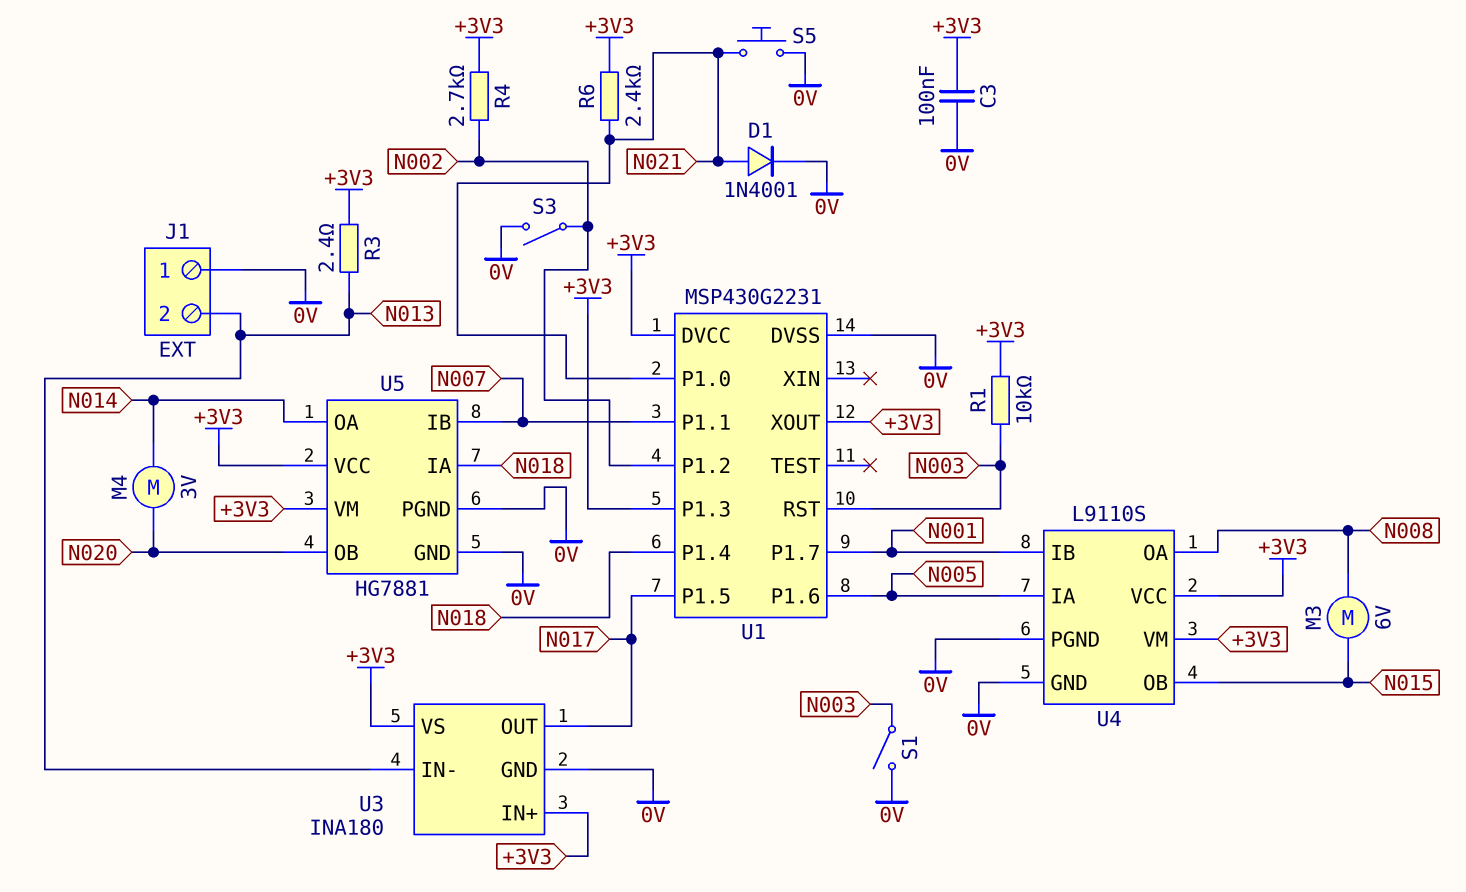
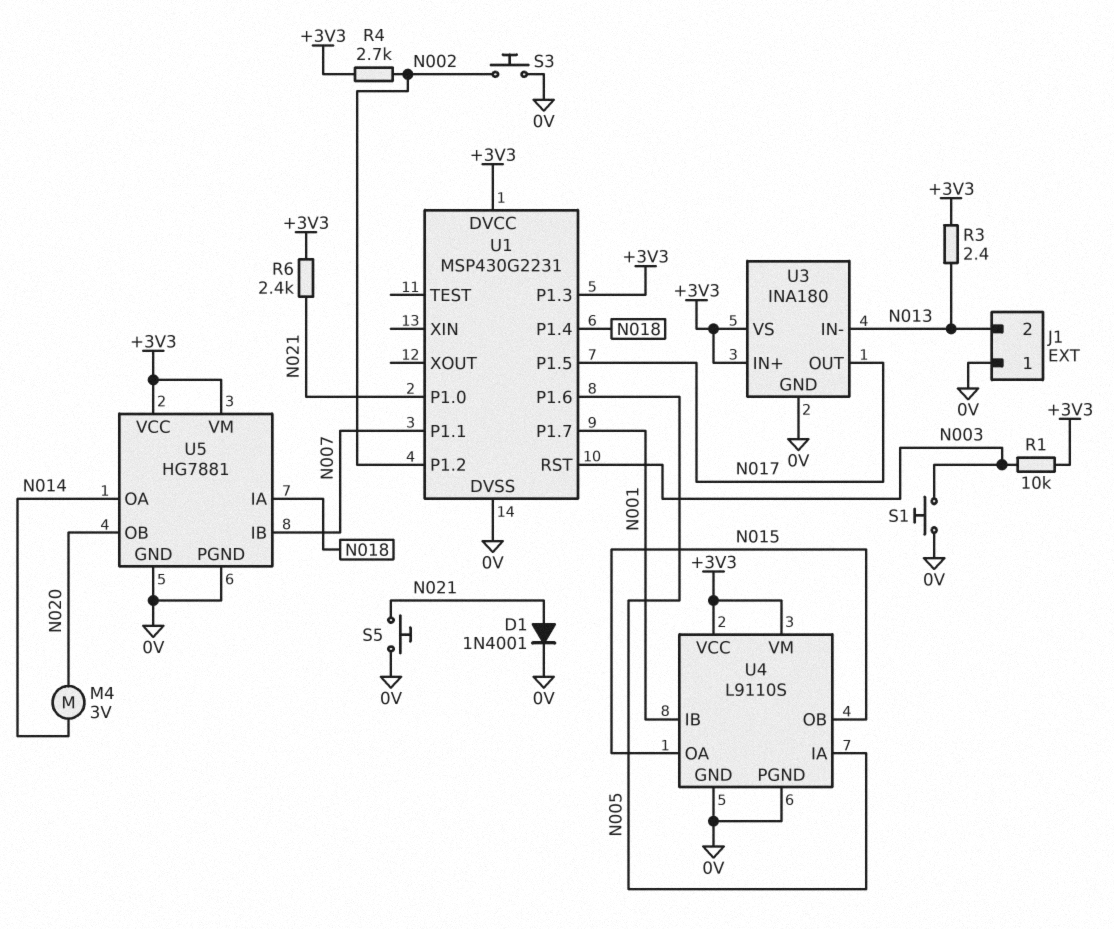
C3: 100nF (+3V3, 0V) -> none
M3: motor 6V (N008, N015) -> none
S1: switch (0V, N003) -> button (0V, N003)
S3: switch (0V, N002) -> button (0V, N002)
U1 pin XOUT: +3V3 -> none
U4 pin OA: N008 -> N015

